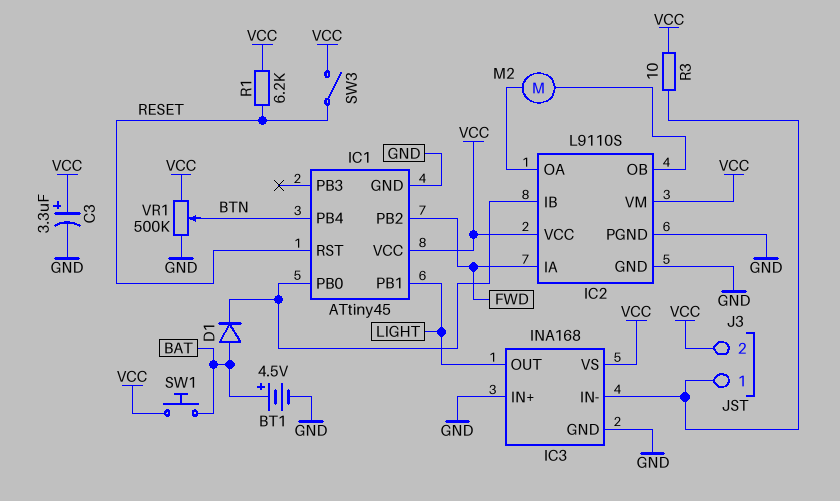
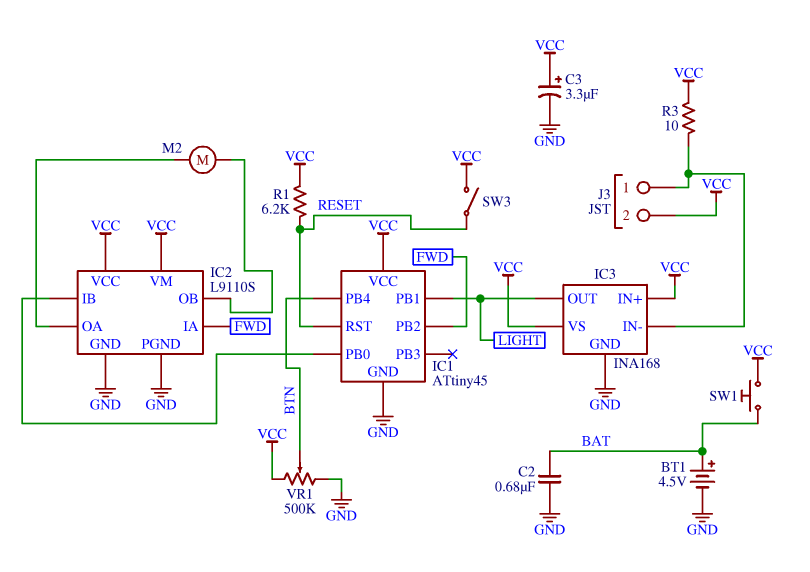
C2: none -> 680nF (BAT, GND)
D1: diode (A BAT, K IC1/PB0) -> none
IC3 pin IN+: GND -> VCC

